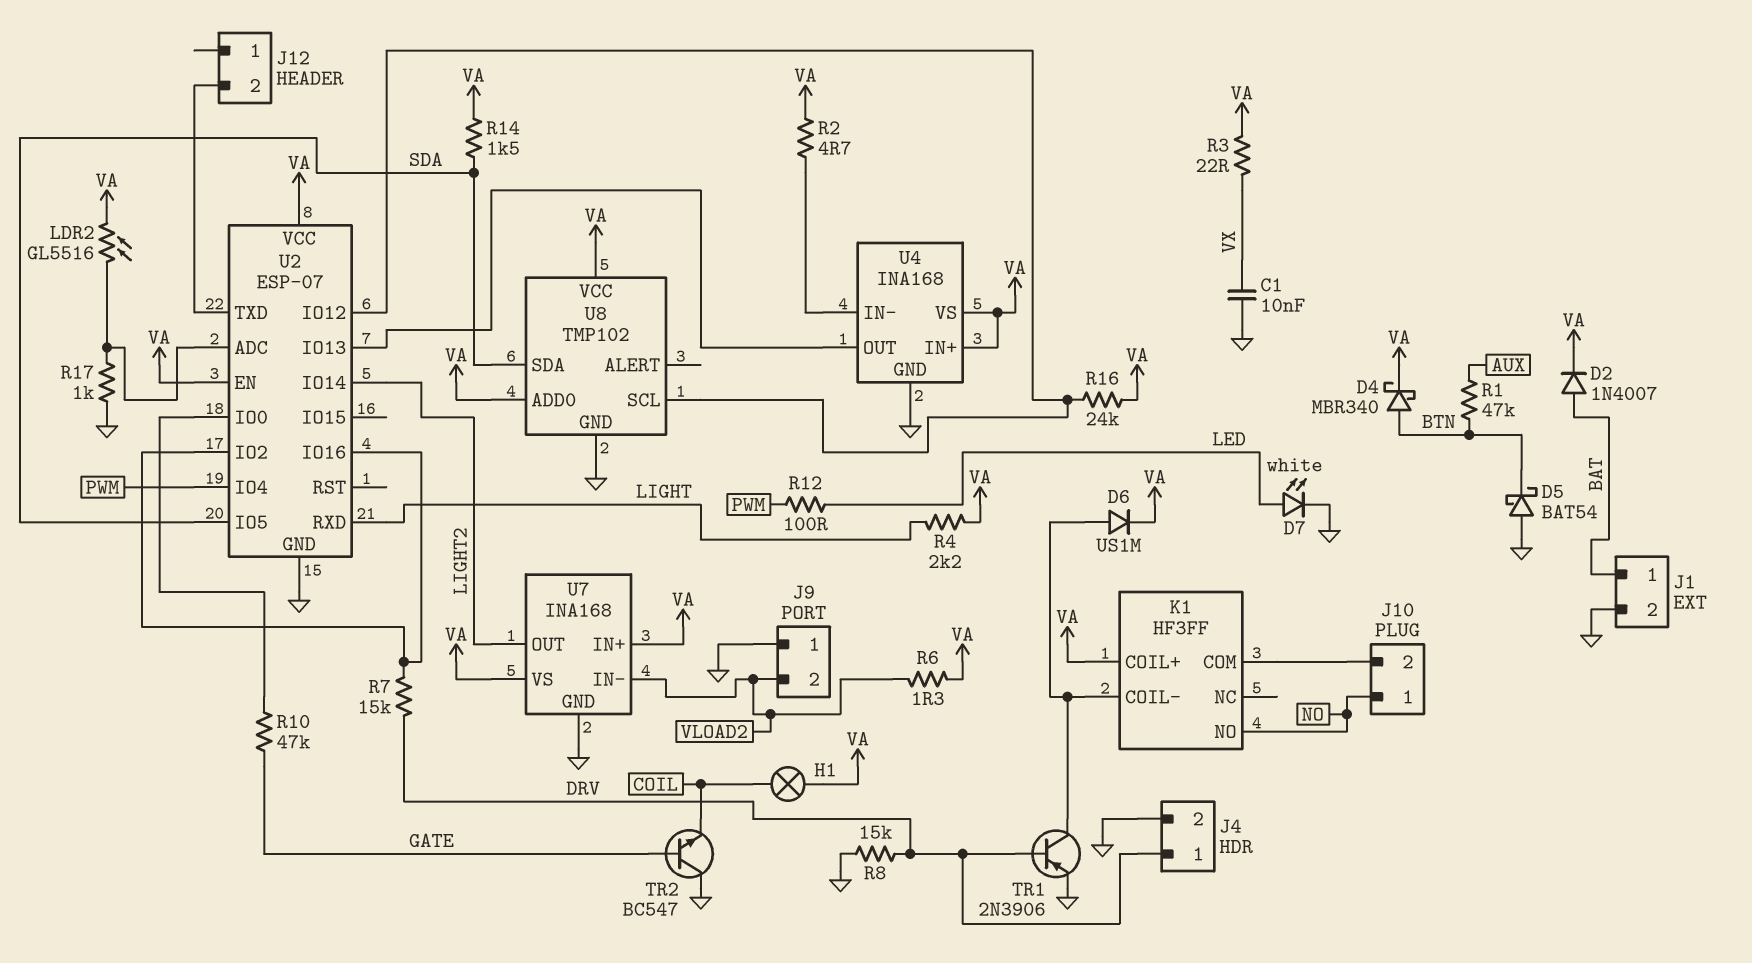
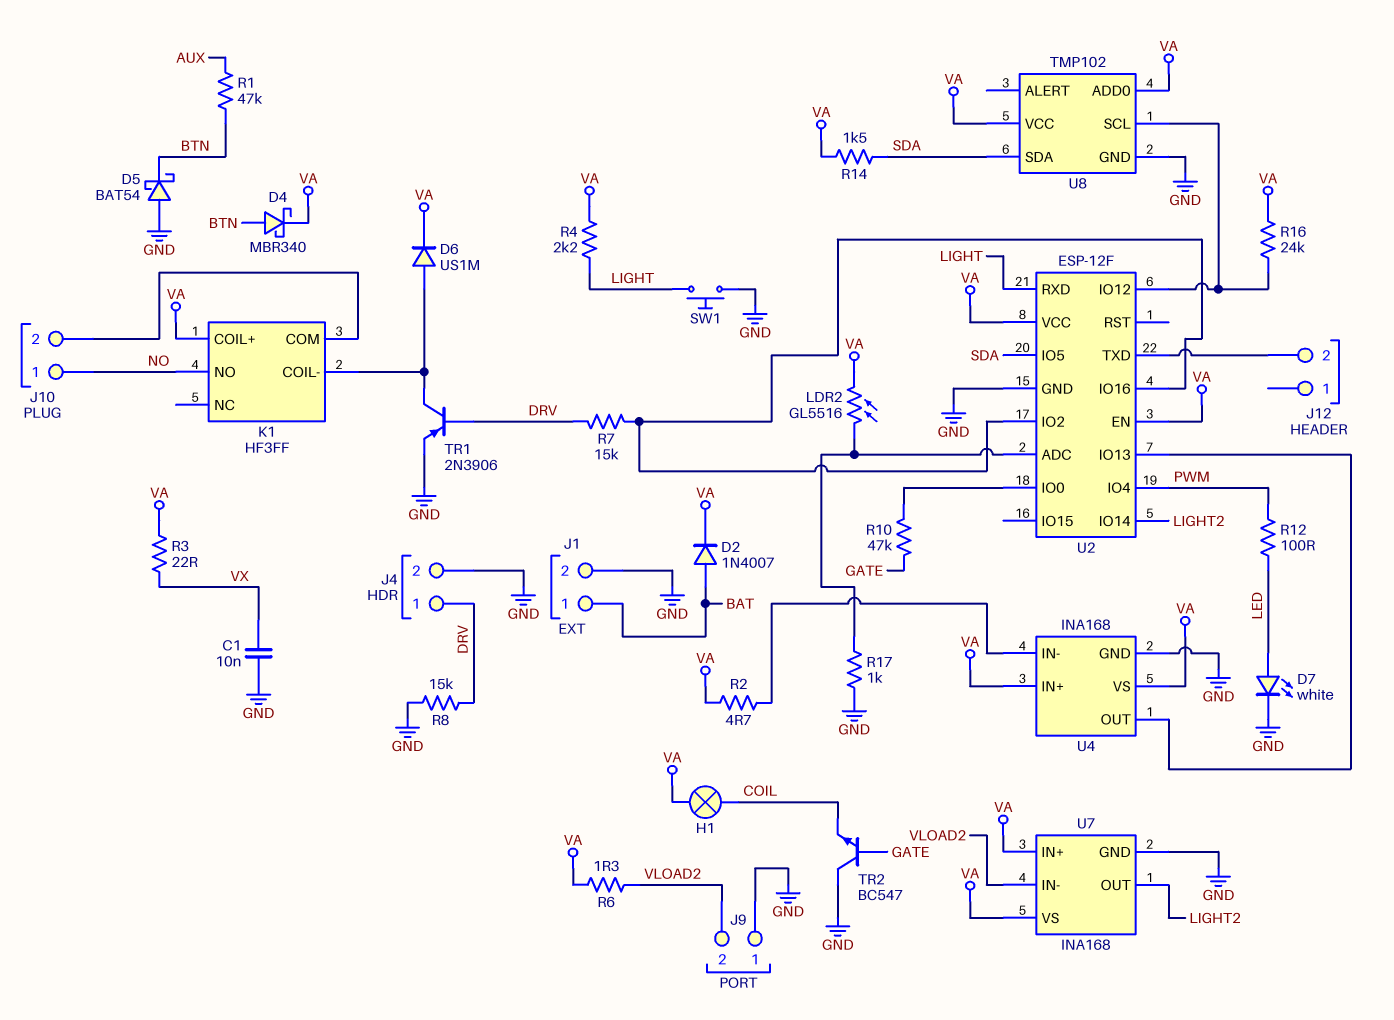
SW1: none -> button (GND, LIGHT)
U2: ESP-07 -> ESP-12F

